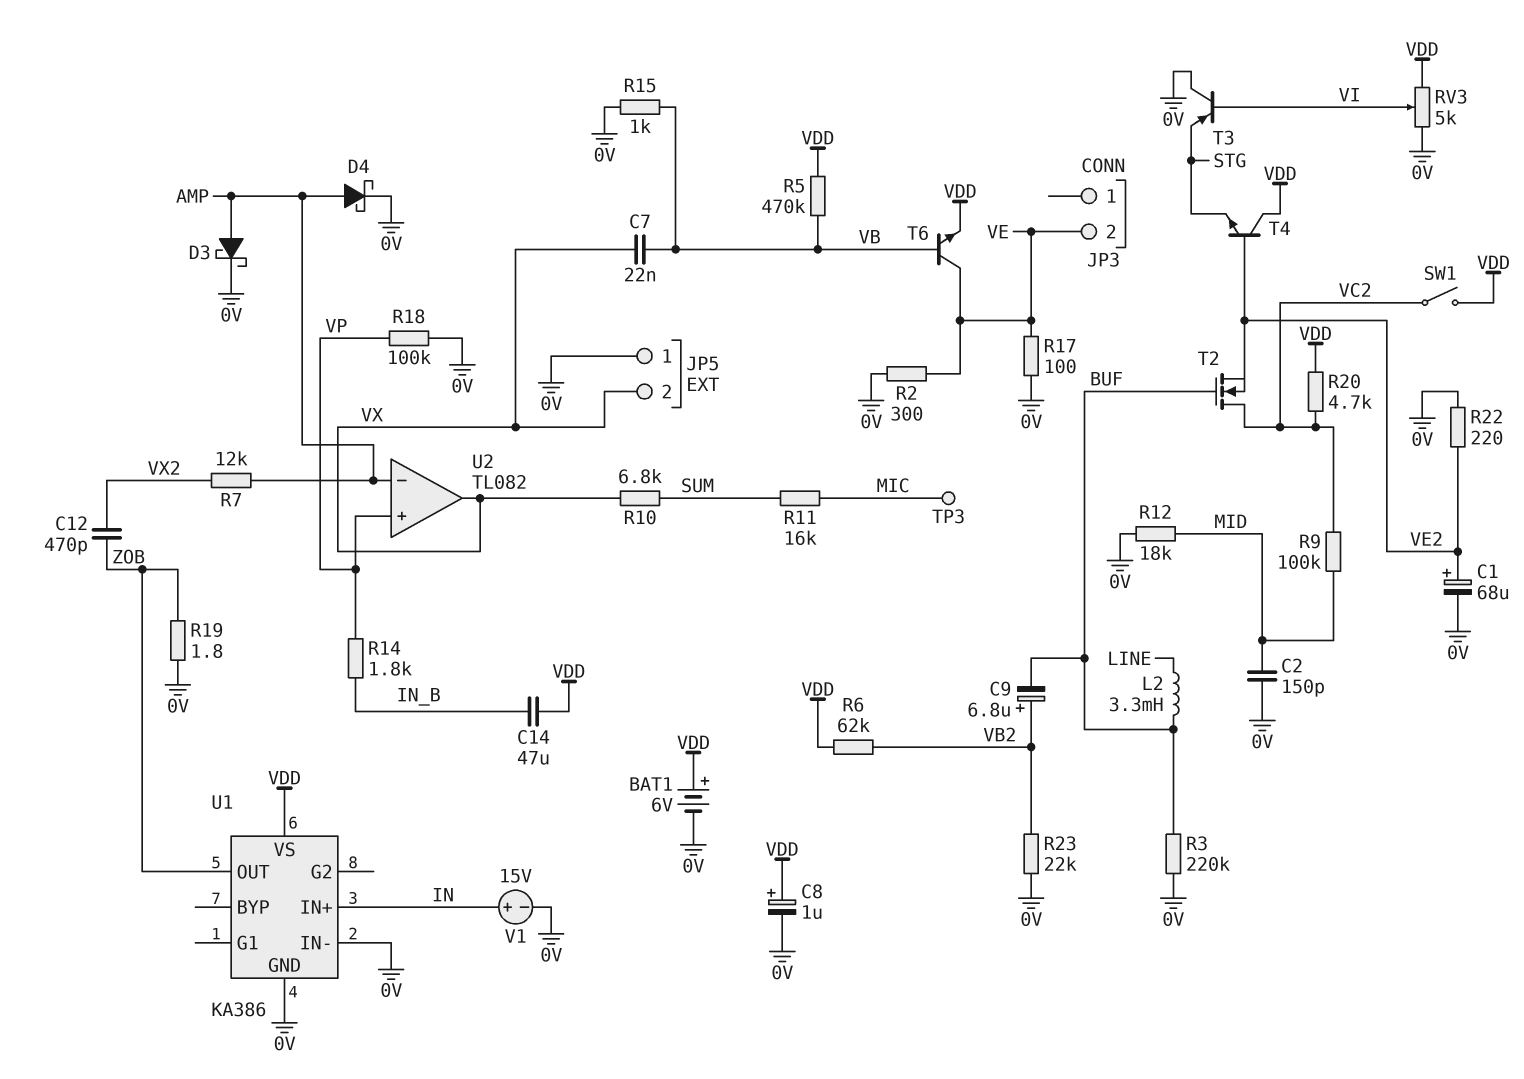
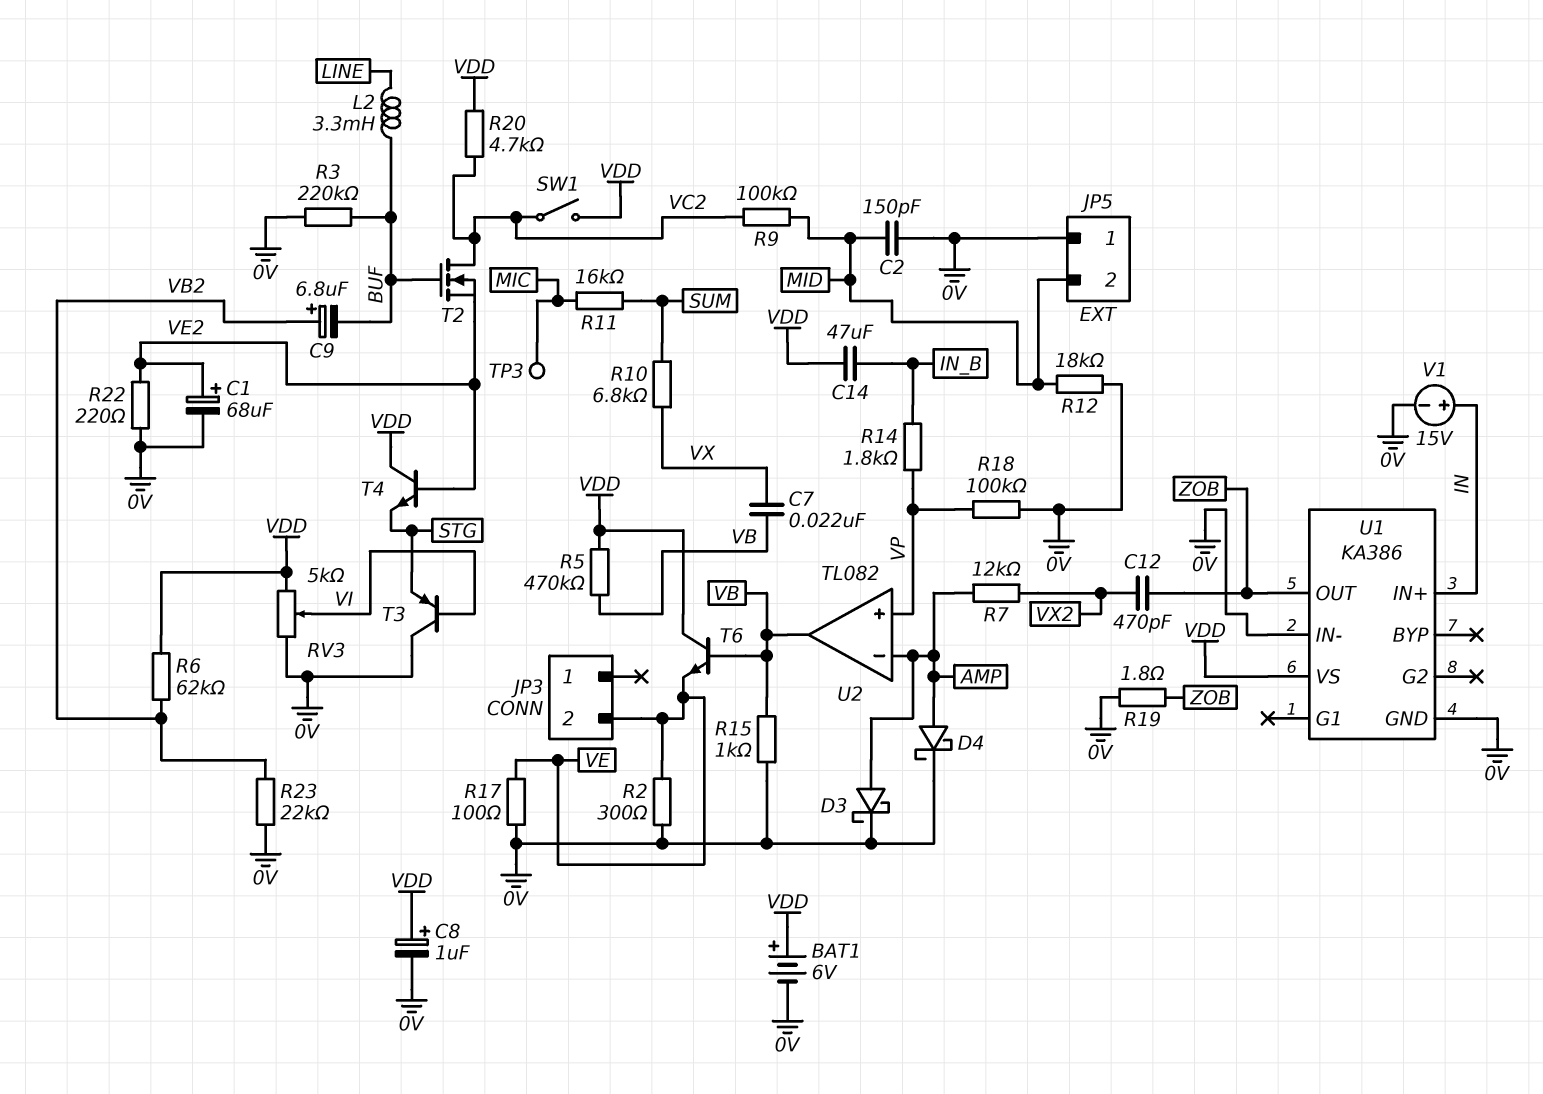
JP5 pin 2: VX -> MID
T6: NPN (B VB, C VE, E VDD) -> NPN (B VB, C VDD, E VE)
U2 pin out: VX -> VB

